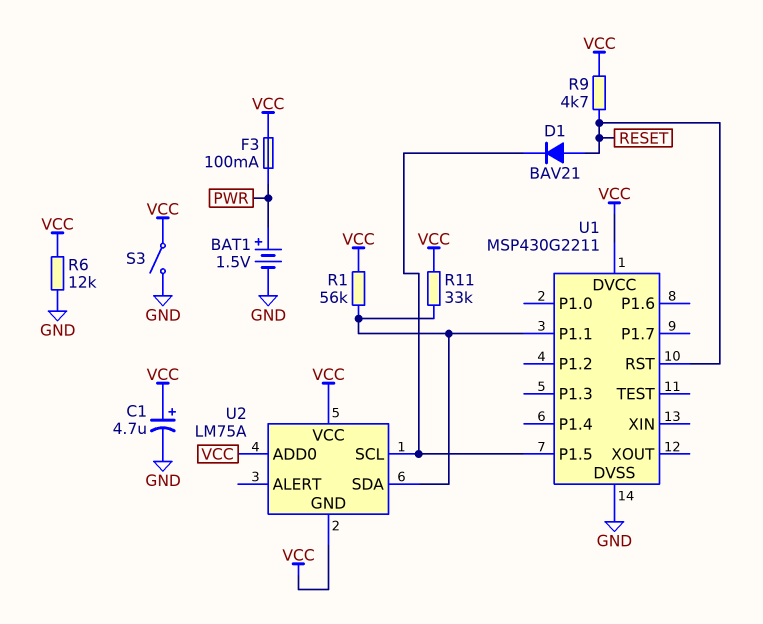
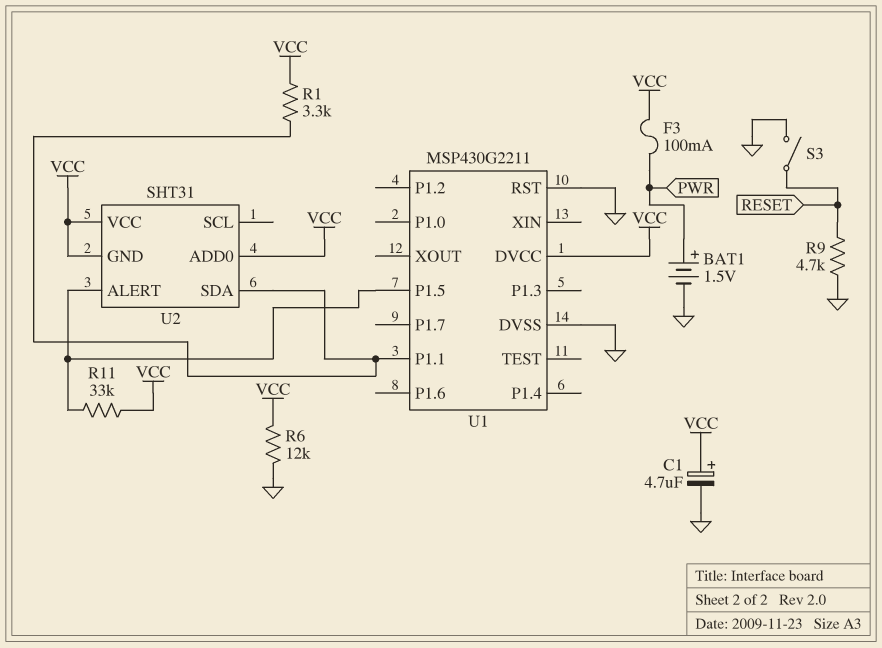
D1: diode BAV21 (A RESET, K U1/P1.5) -> none
R1: 56k (U1/P1.1, VCC) -> 3.3k (U1/P1.1, VCC)
R9: 4.7k (RESET, VCC) -> 4.7k (GND, RESET)
R11: 33k (U1/P1.1, VCC) -> 33k (U1/P1.5, VCC)
S3: switch (GND, VCC) -> switch (GND, RESET)
U1 pin RST: RESET -> GND
U2: LM75A -> SHT31
U2 pin ALERT: none -> U1/P1.5
U2 pin SCL: U1/P1.5 -> none

